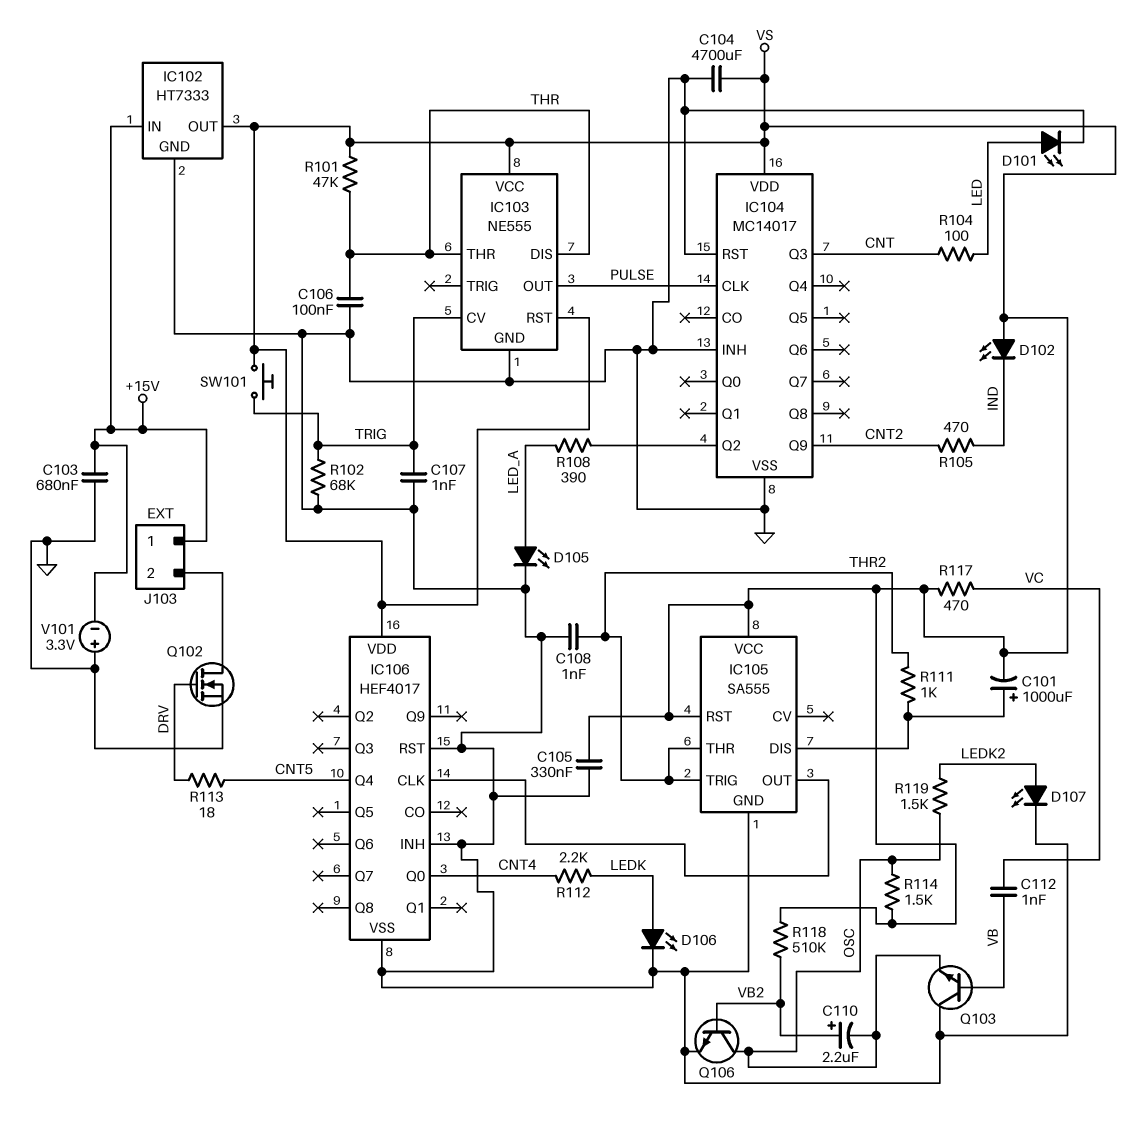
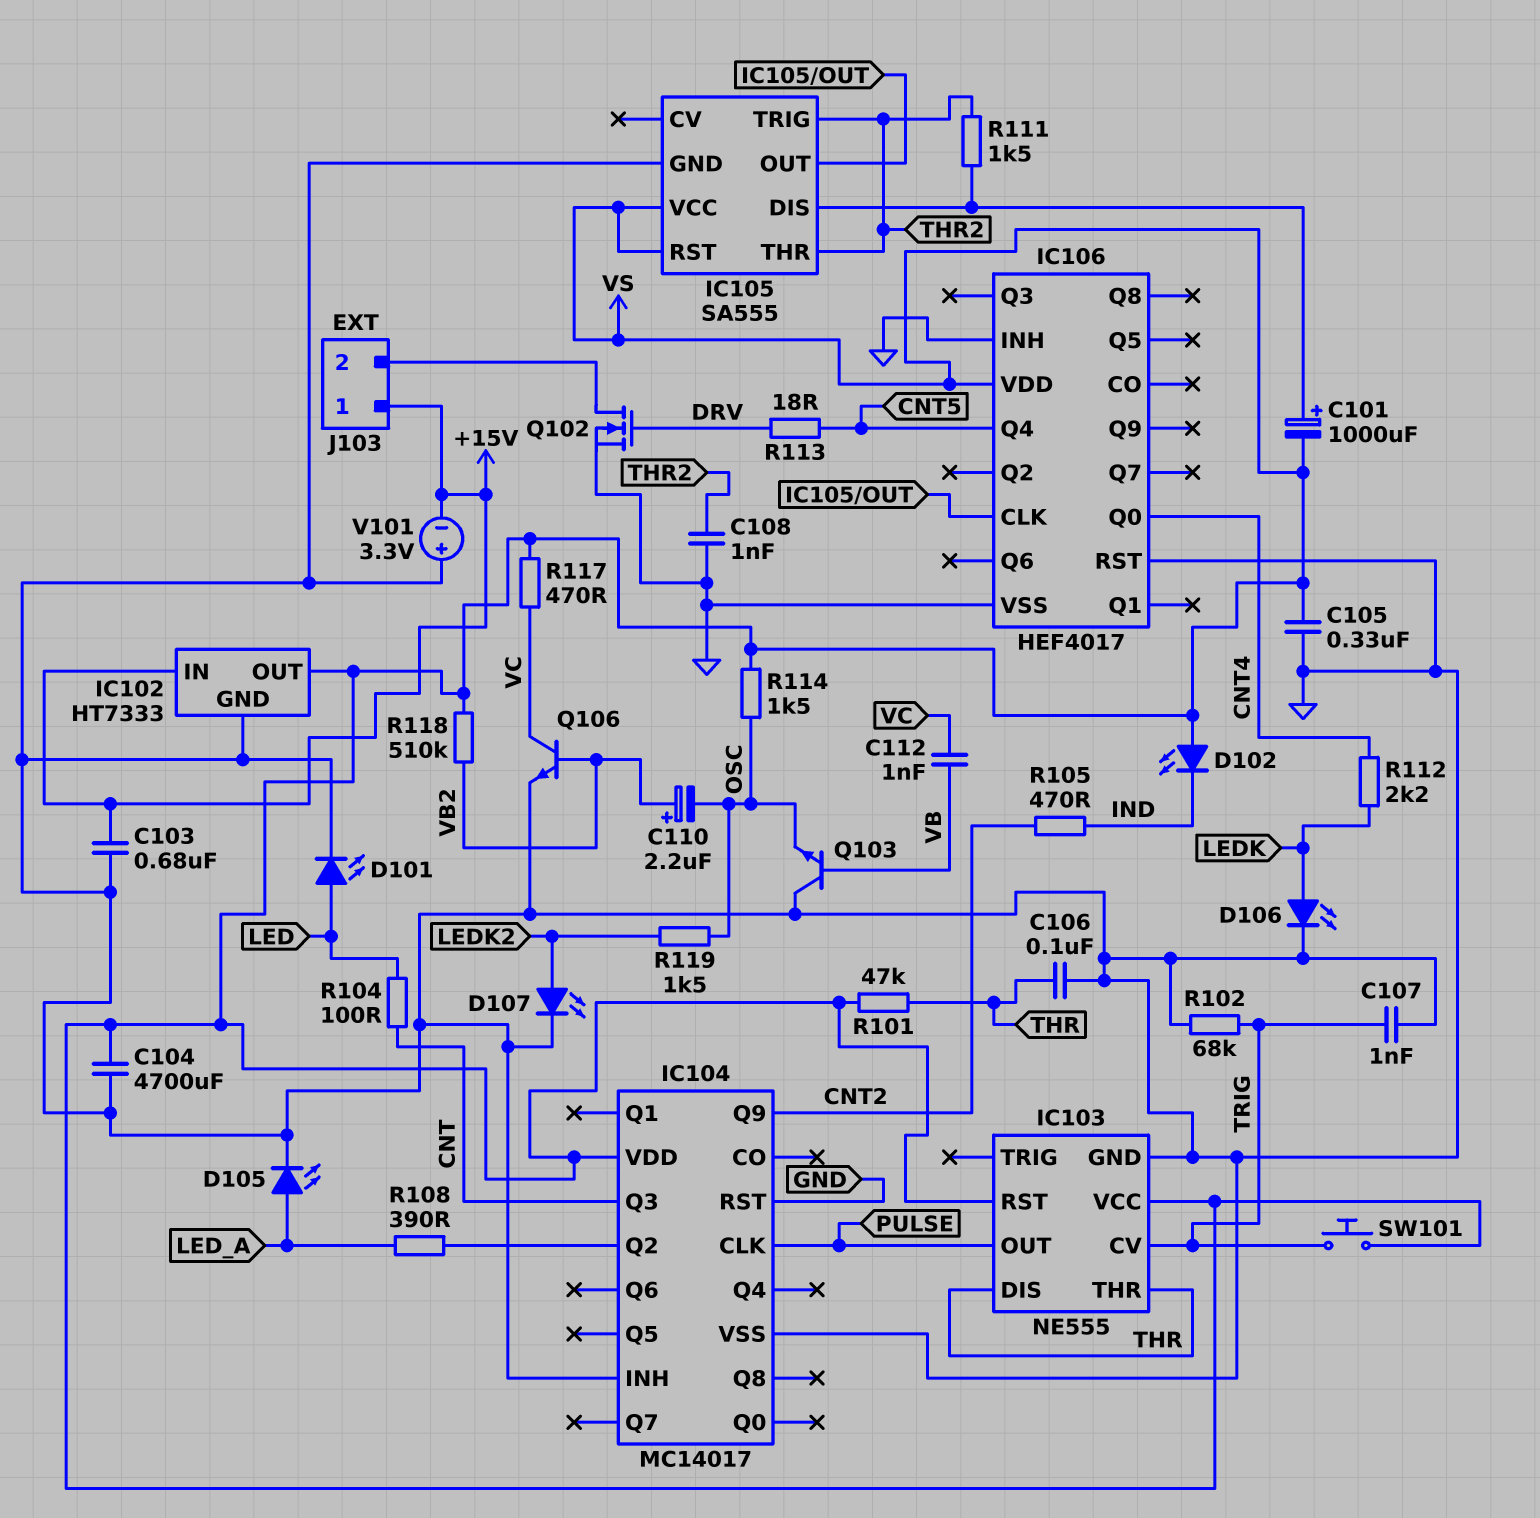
Q106: NPN (B VB2, C OSC, E GND) -> NPN (B VB2, C VC, E GND)
R111: 1k (IC105/DIS, THR2) -> 1.5k (IC105/DIS, THR2)

